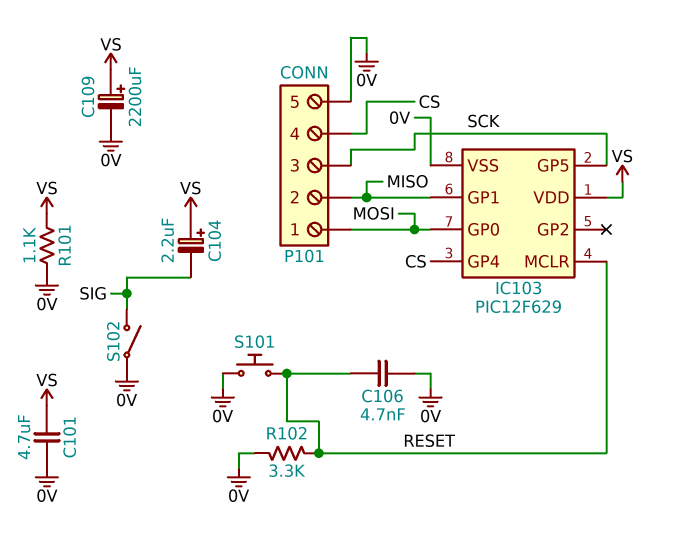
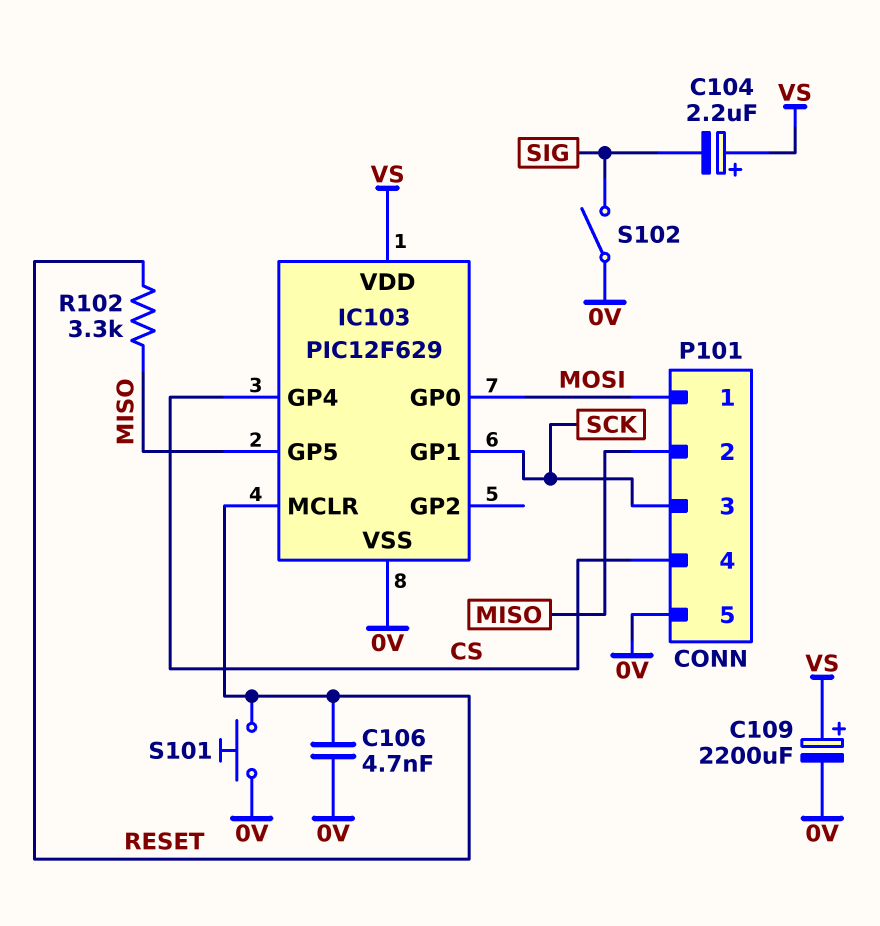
C101: 4.7uF (0V, VS) -> none
IC103 pin GP1: MISO -> SCK
IC103 pin GP5: SCK -> MISO
R101: 1.1k (0V, VS) -> none
R102: 3.3k (0V, RESET) -> 3.3k (MISO, RESET)

